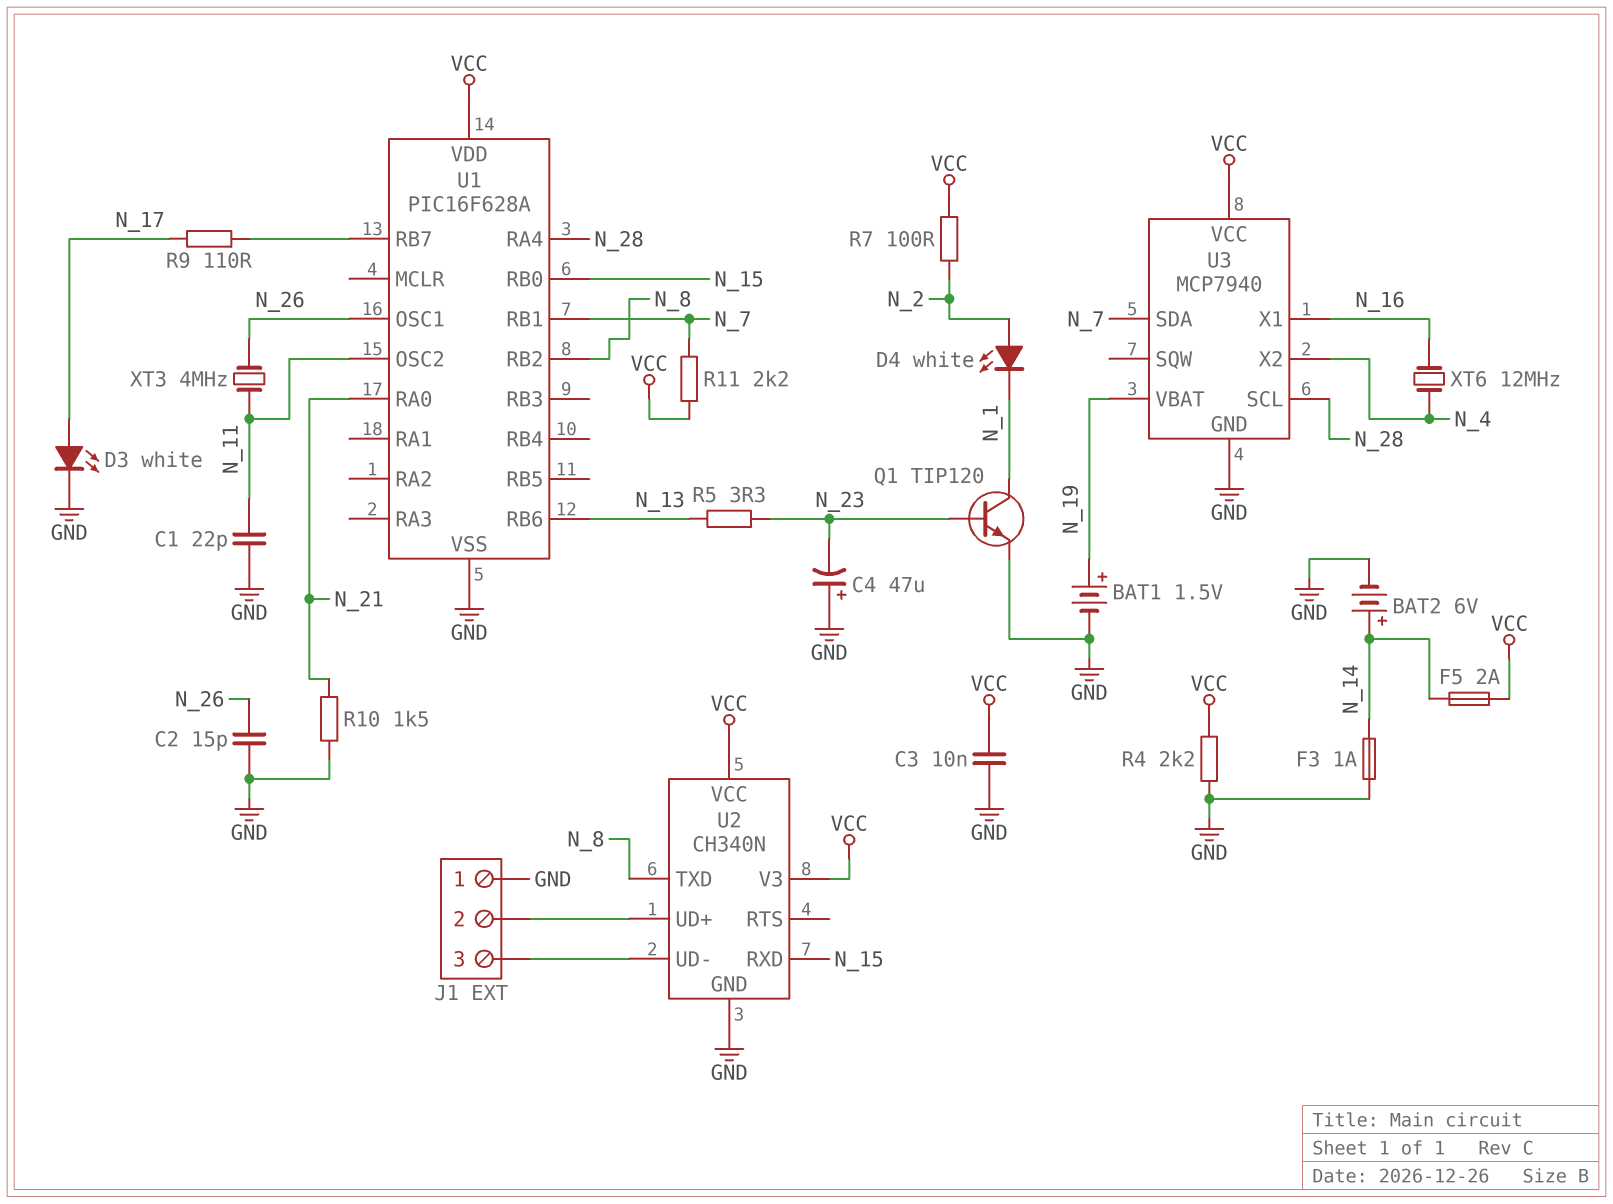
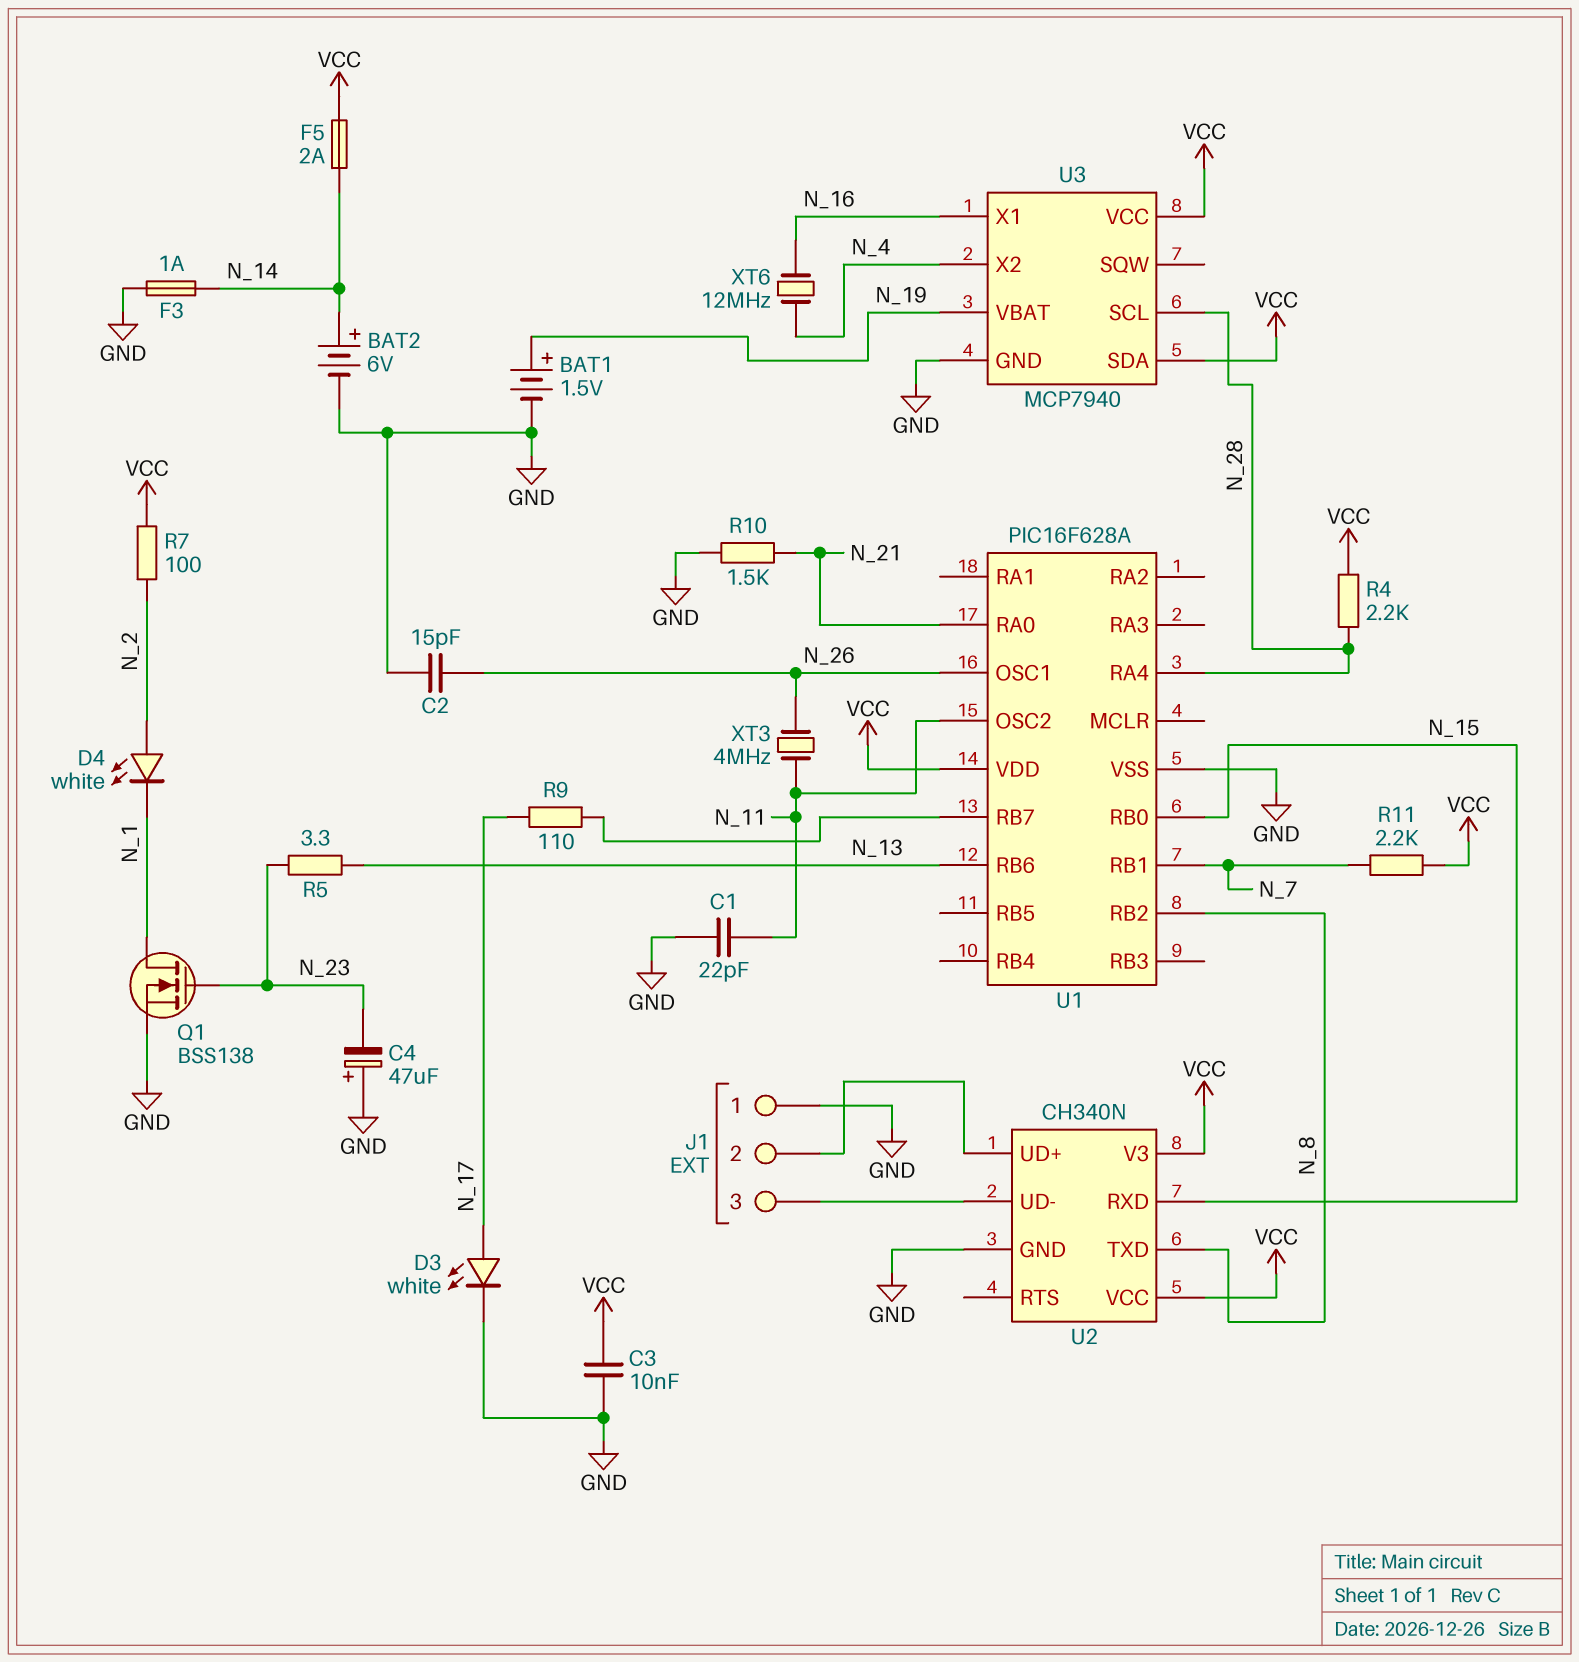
Q1: NPN TIP120 (B N_23, C N_1, E GND) -> NMOS BSS138 (G N_23, D N_1, S GND)
R4: 2.2k (GND, VCC) -> 2.2k (N_28, VCC)
U3 pin SDA: N_7 -> VCC

